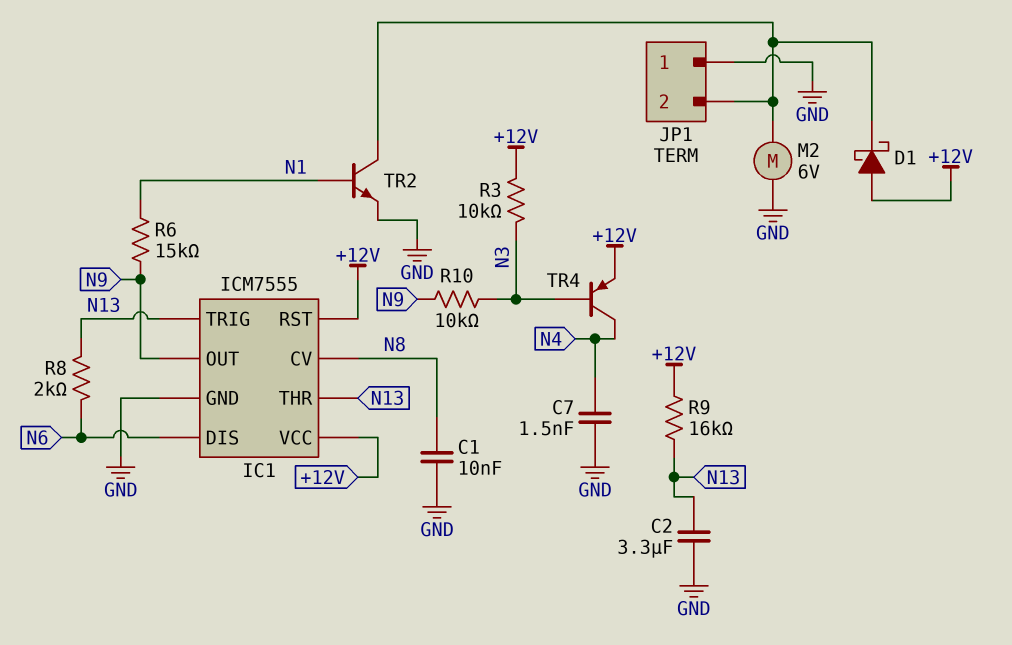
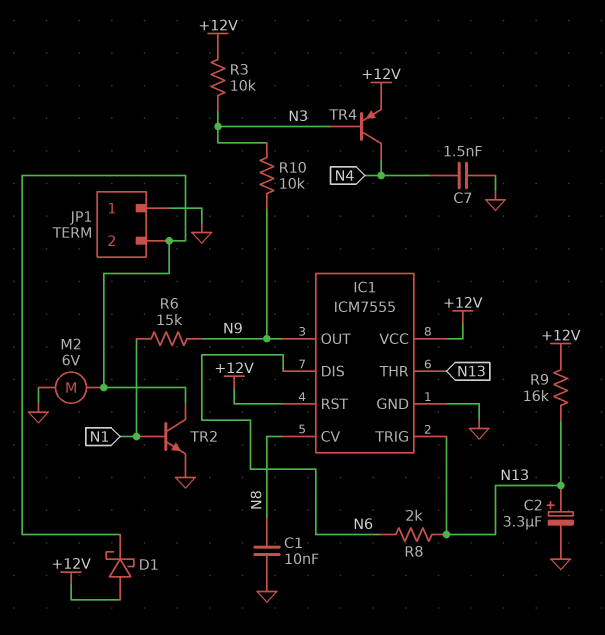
C2: 3.3uF (GND, N13) -> 3.3uF (plus N13, minus GND)

